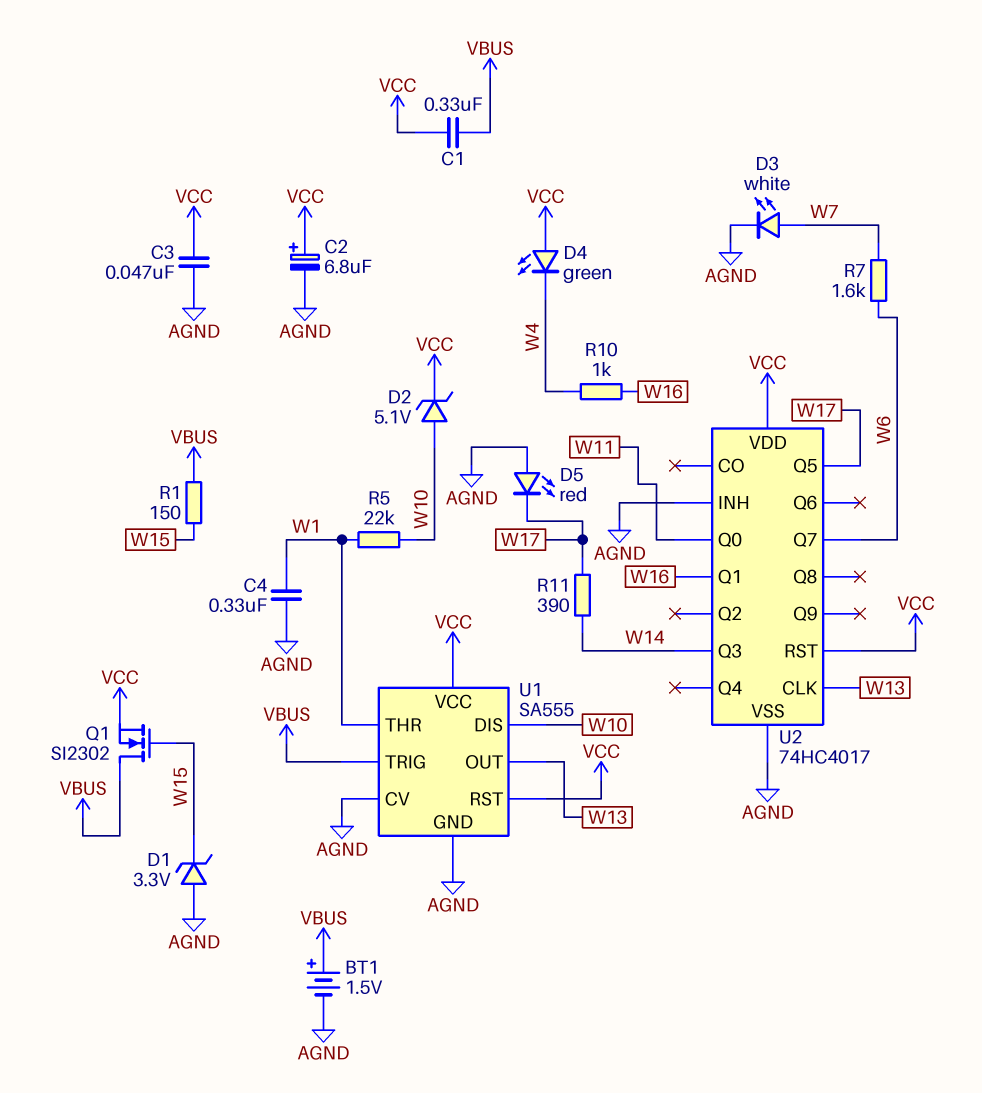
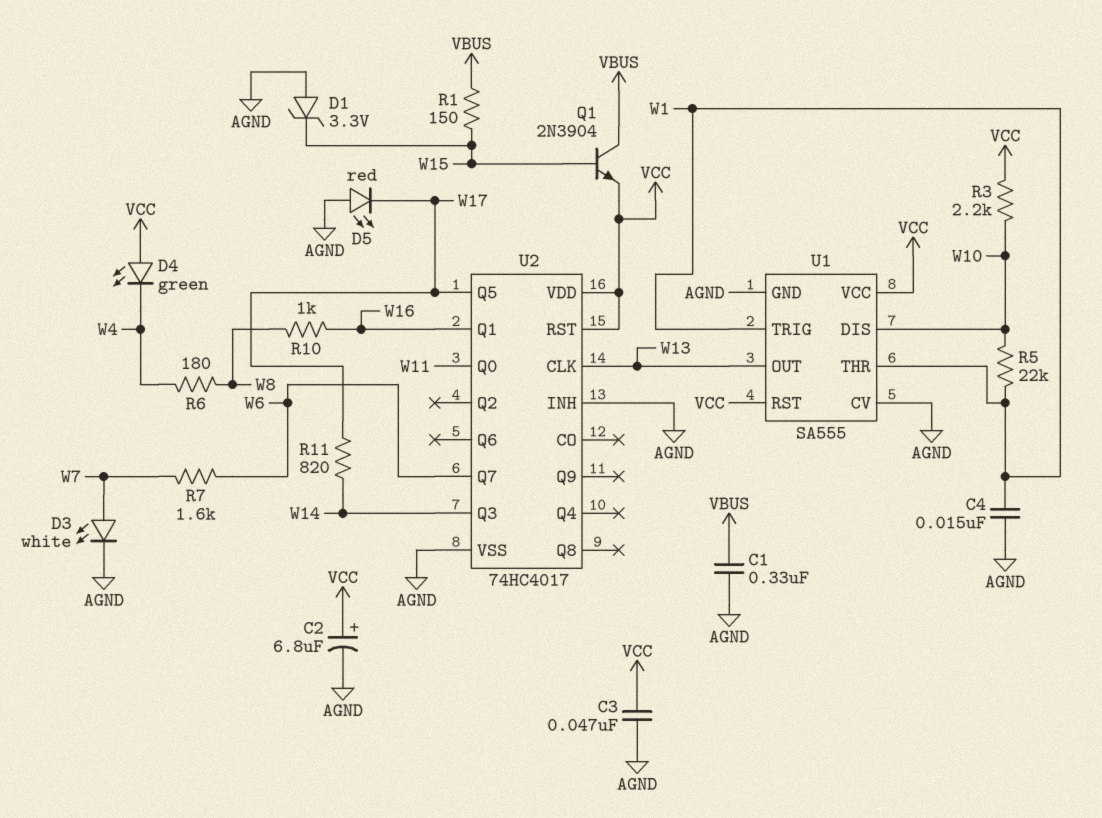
BT1: 1.5V (plus VBUS, minus AGND) -> none
C1: 330nF (VBUS, VCC) -> 330nF (AGND, VBUS)
C4: 330nF (AGND, W1) -> 15nF (AGND, W1)
D2: zener 5.1V (A W10, K VCC) -> none
Q1: NMOS SI2302 (G W15, D VBUS, S VCC) -> NPN 2N3904 (B W15, C VBUS, E VCC)
R3: none -> 2.2k (VCC, W10)
R6: none -> 180 (W4, W8)
R10: 1k (W4, W16) -> 1k (W8, W16)
R11: 390 (W14, W17) -> 820 (W14, W17)
U1 pin TRIG: VBUS -> W1

